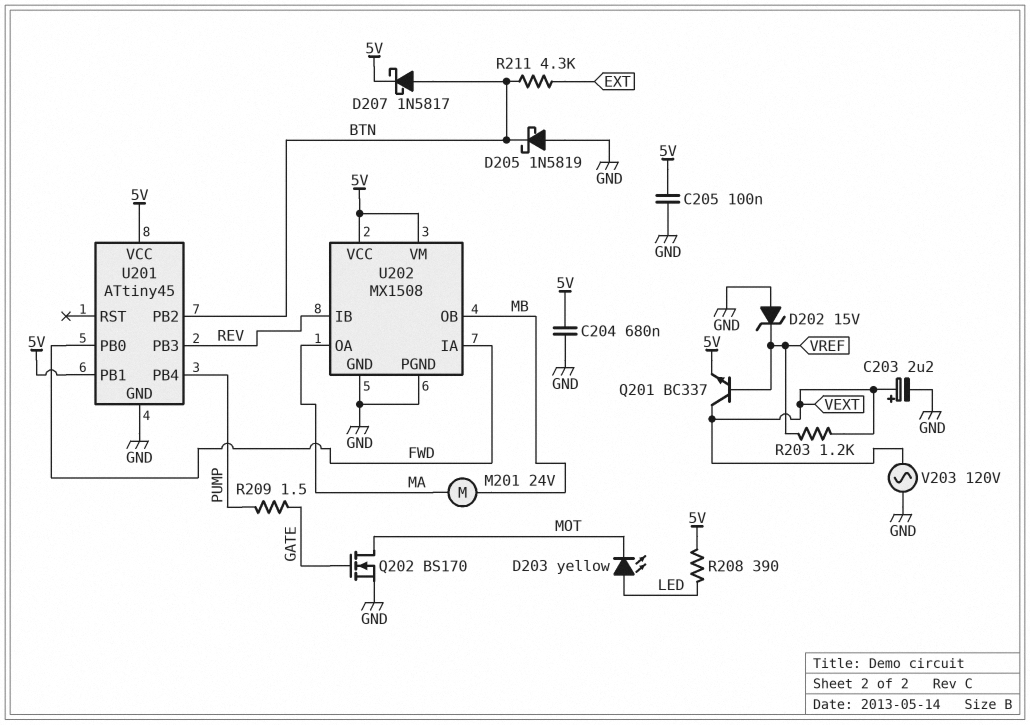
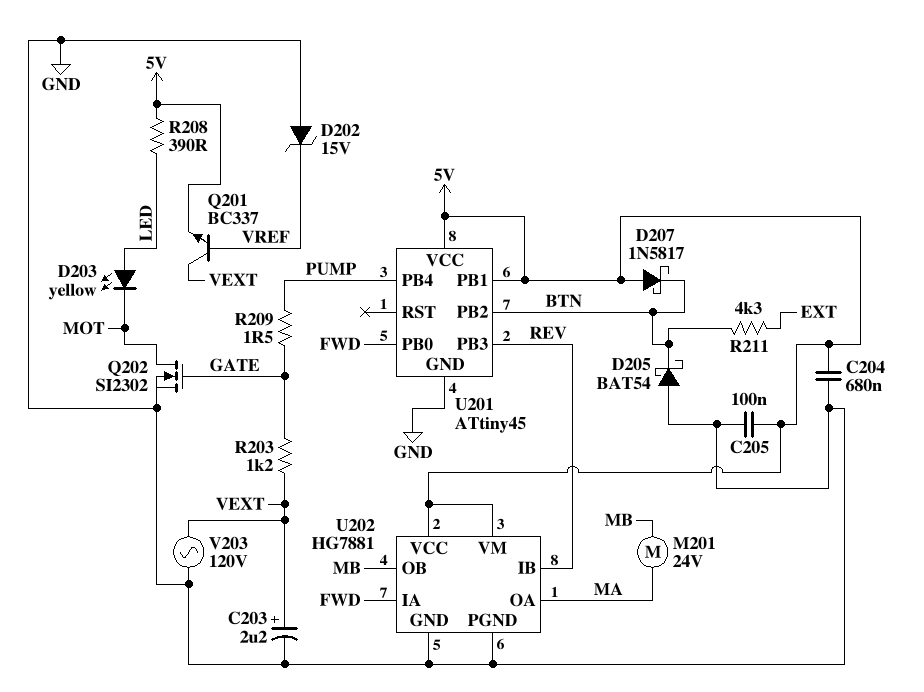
D205: schottky 1N5819 (A GND, K BTN) -> schottky BAT54 (A GND, K BTN)
D207: schottky 1N5817 (A BTN, K 5V) -> schottky 1N5817 (A 5V, K BTN)
Q202: NMOS BS170 (G GATE, D MOT, S GND) -> NMOS SI2302 (G GATE, D MOT, S GND)
R203: 1.2k (VEXT, VREF) -> 1.2k (GATE, VEXT)
U202: MX1508 -> HG7881

